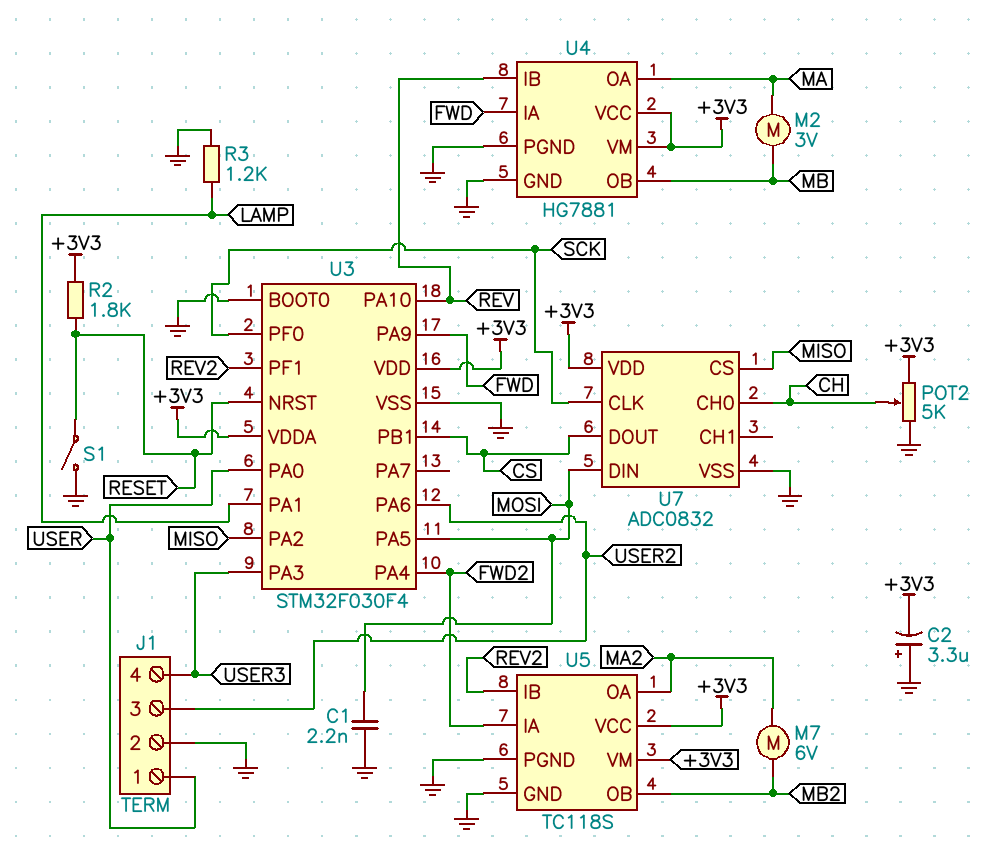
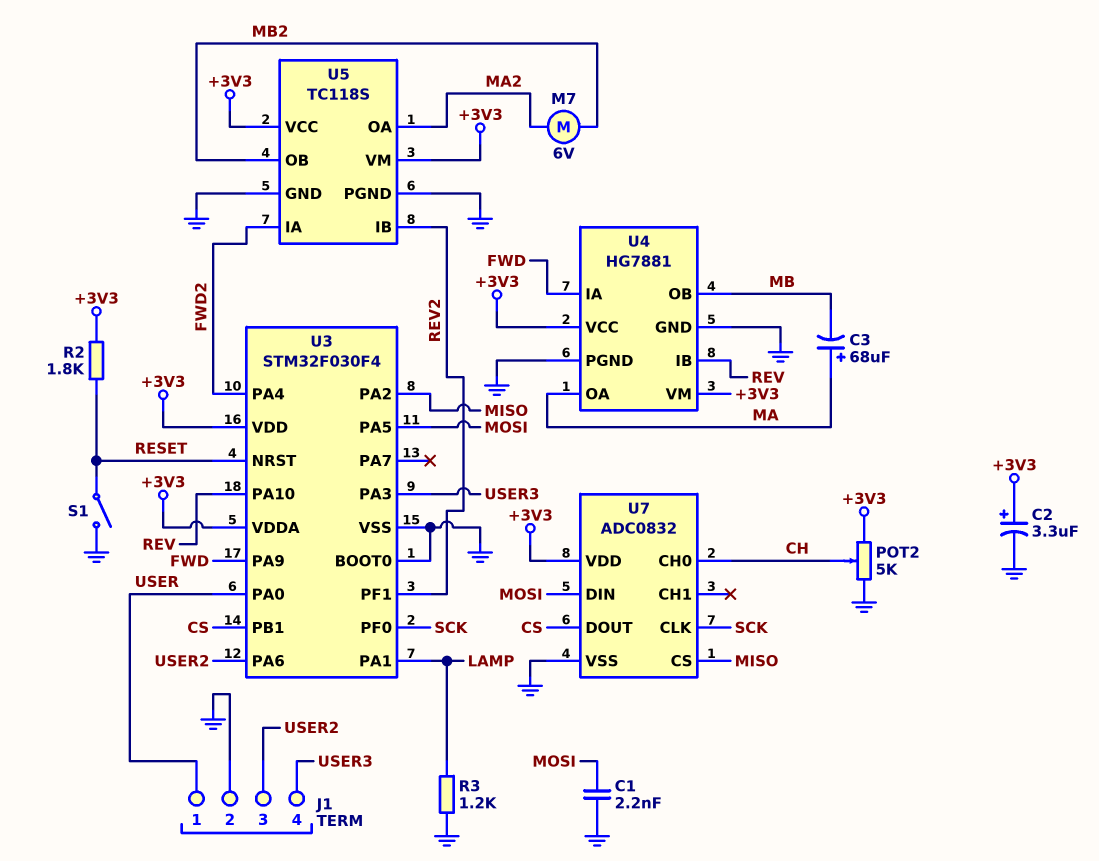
C2: 3.3uF (plus GND, minus +3V3) -> 3.3uF (plus +3V3, minus GND)
C3: none -> 68uF (plus MA, minus MB)
M2: motor 3V (MA, MB) -> none

